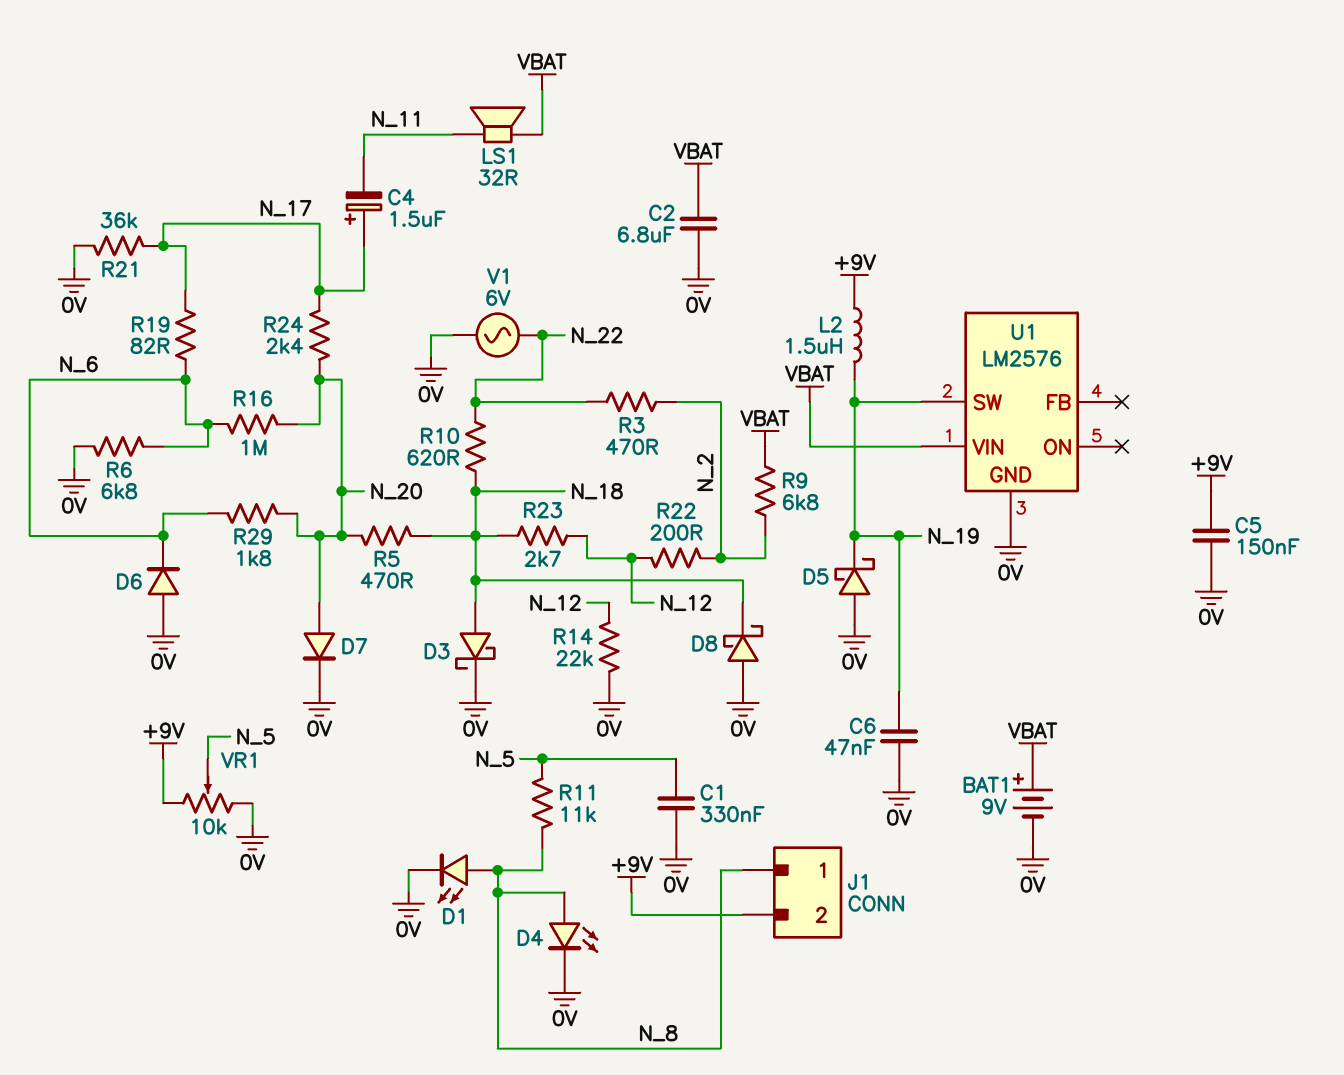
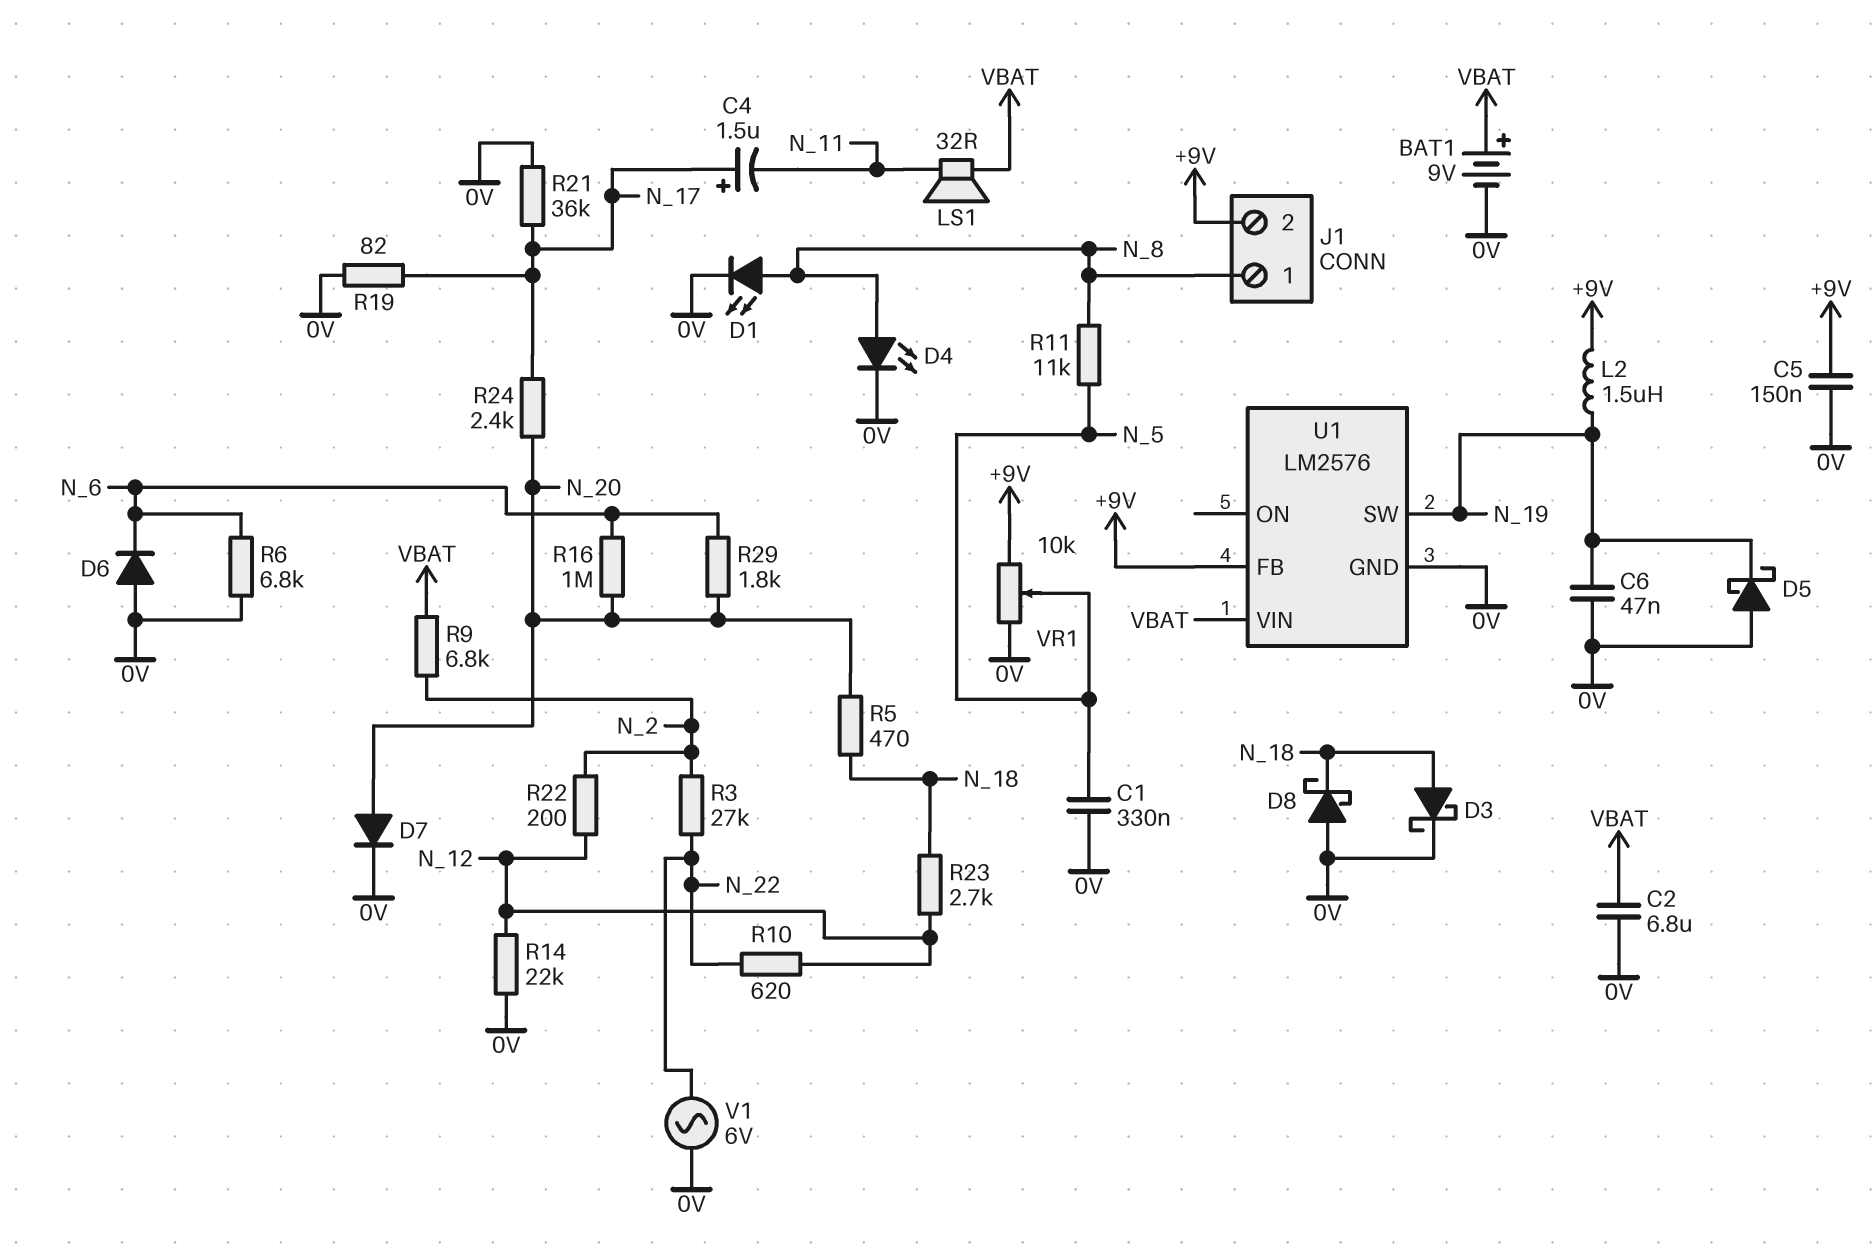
R3: 470 (N_2, N_22) -> 27k (N_2, N_22)
R10: 620 (N_18, N_22) -> 620 (N_12, N_22)
R19: 82 (N_6, N_17) -> 82 (0V, N_17)
U1 pin FB: none -> +9V

